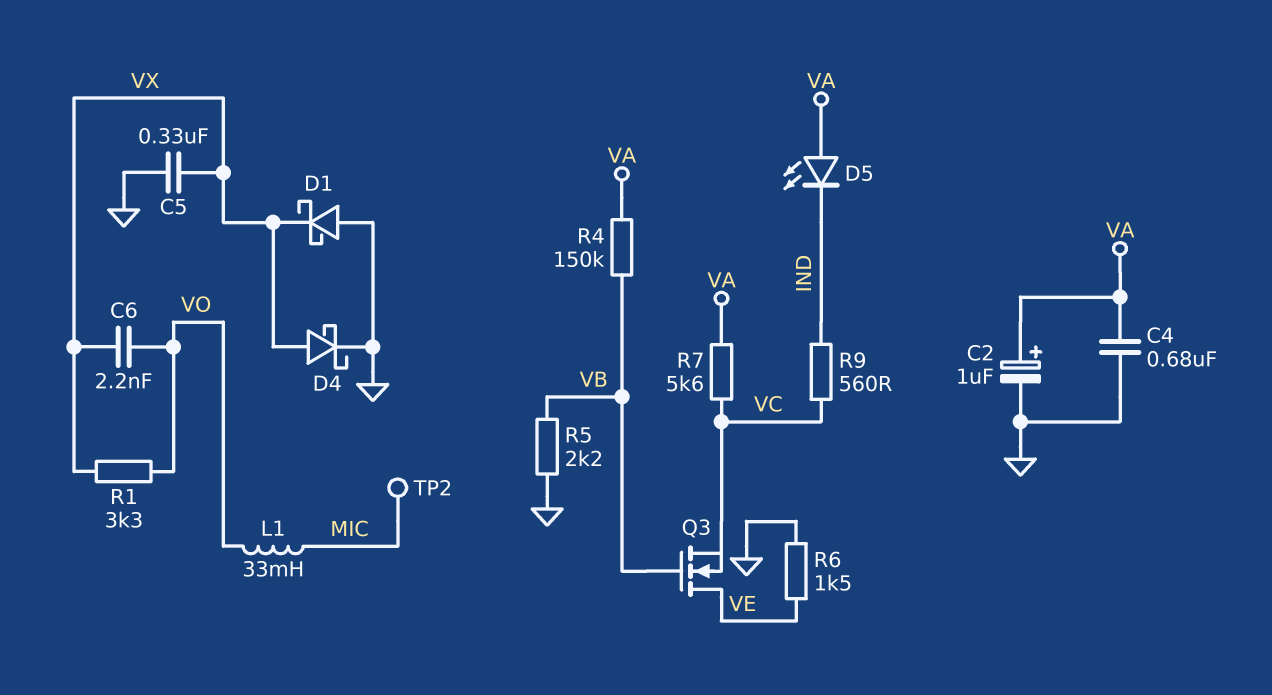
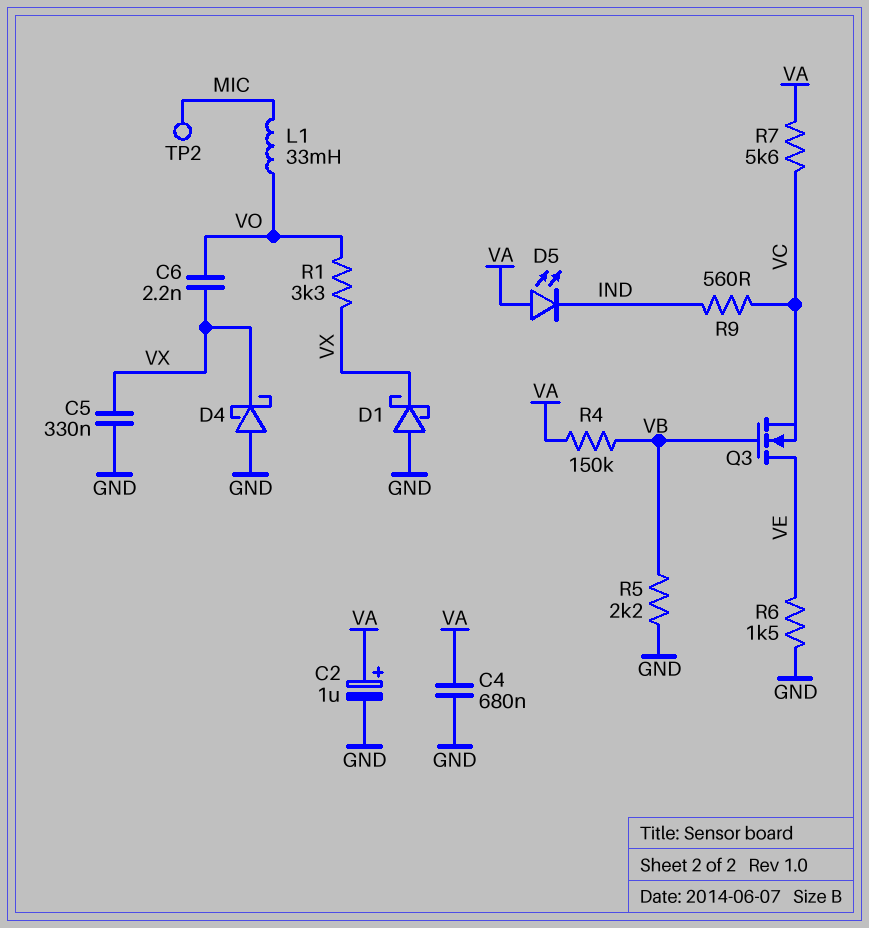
D4: schottky (A VX, K GND) -> schottky (A GND, K VX)

